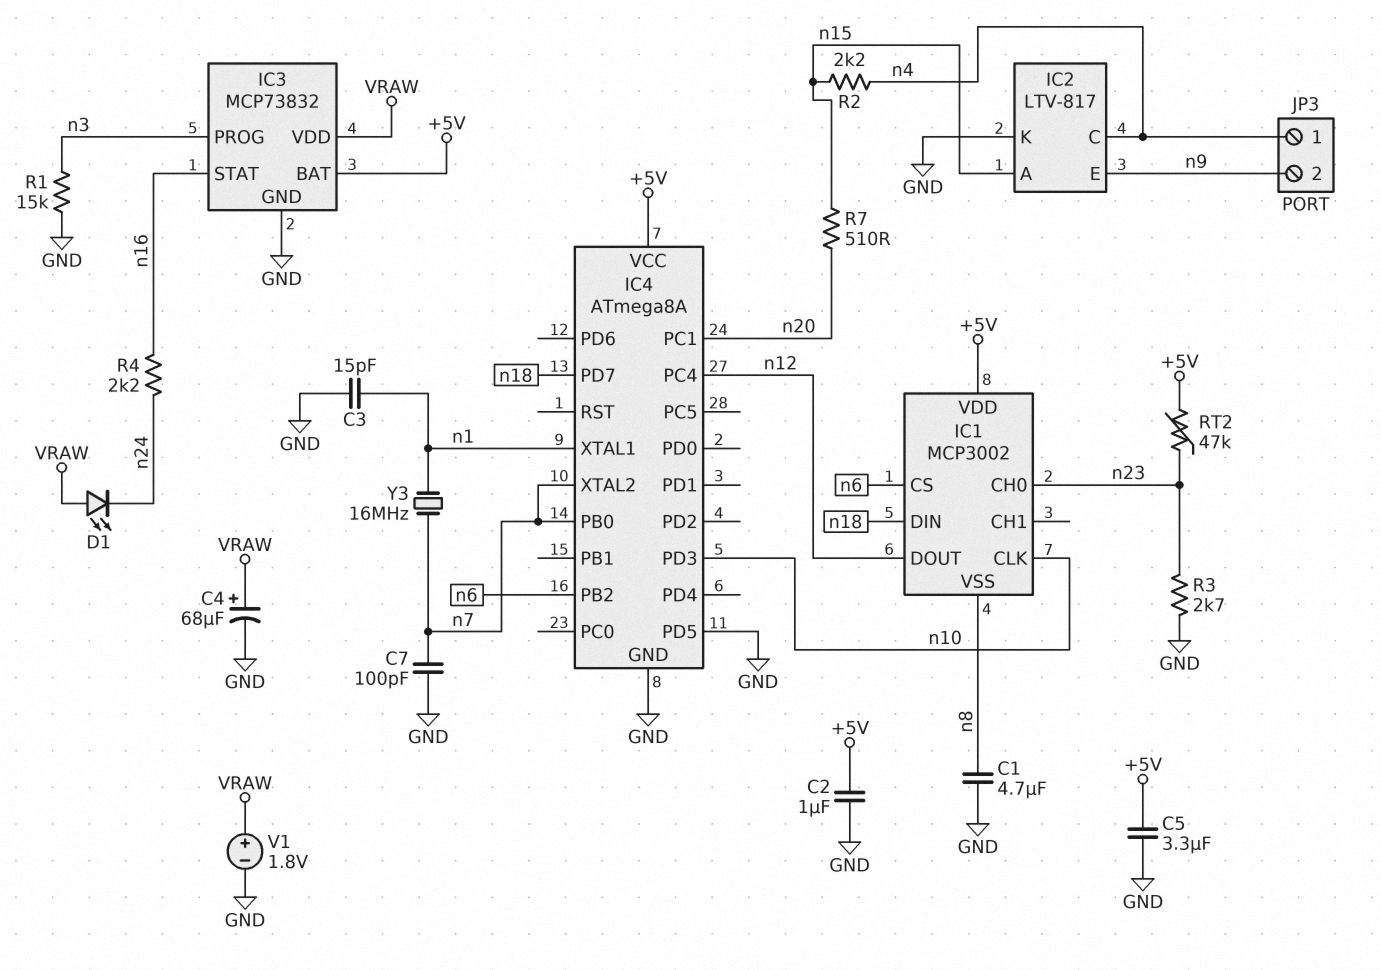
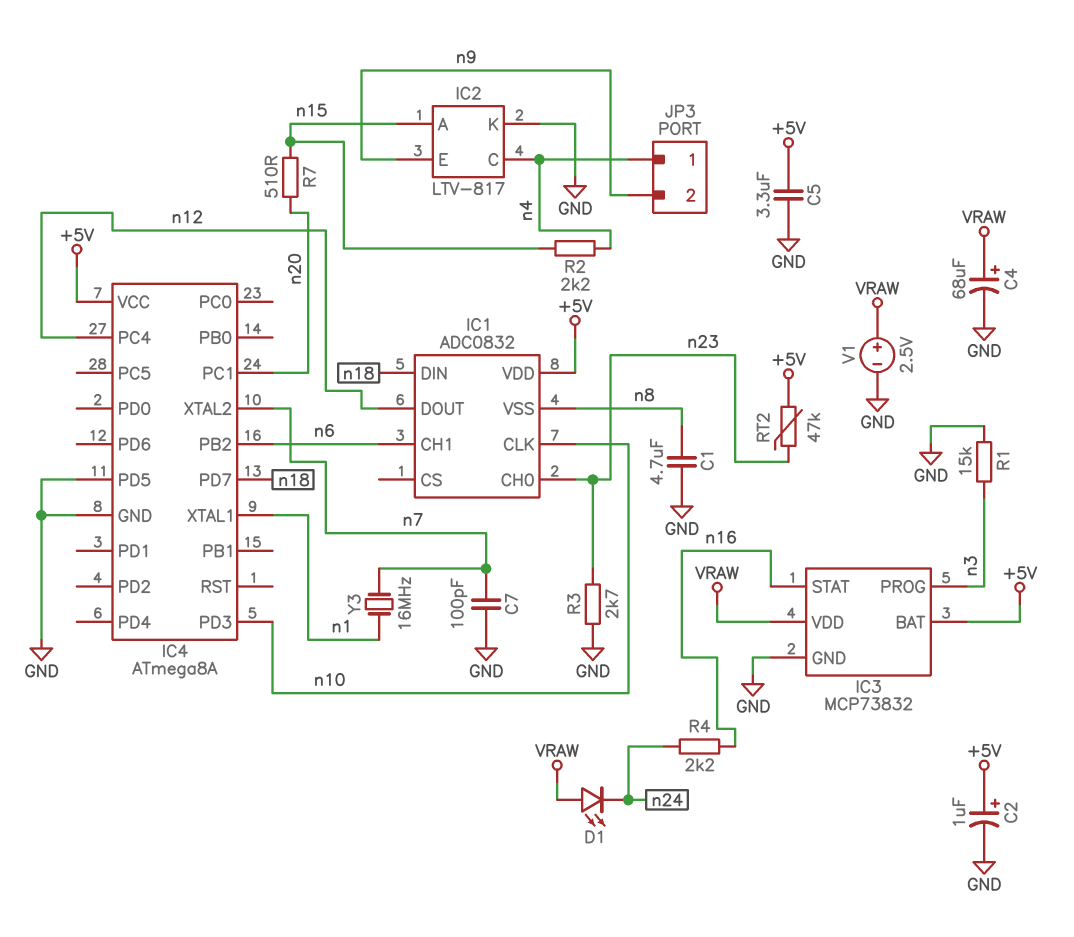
C2: 1uF (+5V, GND) -> 1uF (plus +5V, minus GND)
C3: 15pF (GND, n1) -> none
IC1: MCP3002 -> ADC0832
IC1 pin CH1: none -> n6
IC1 pin CS: n6 -> none
IC4 pin PB0: n7 -> none
V1: 1.8V (plus VRAW, minus GND) -> 2.5V (plus VRAW, minus GND)

